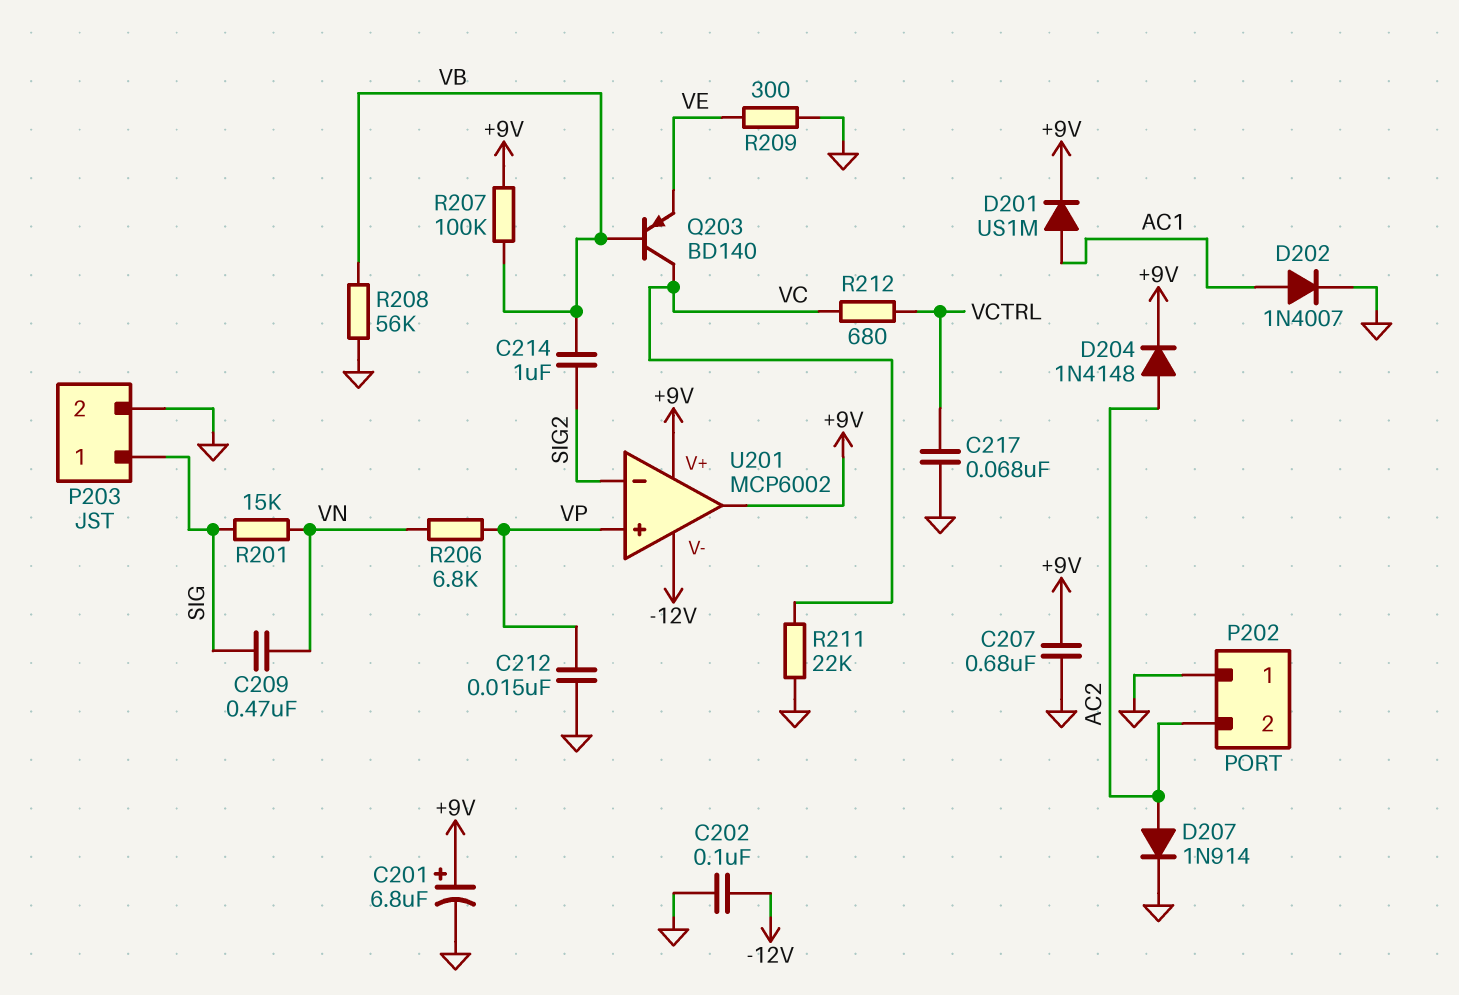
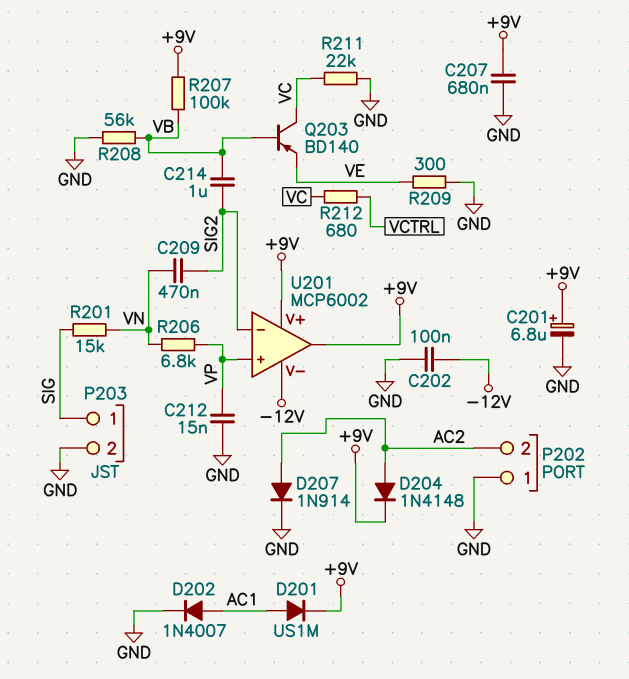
C209: 470nF (SIG, VN) -> 470nF (SIG2, VN)
C217: 68nF (GND, VCTRL) -> none

